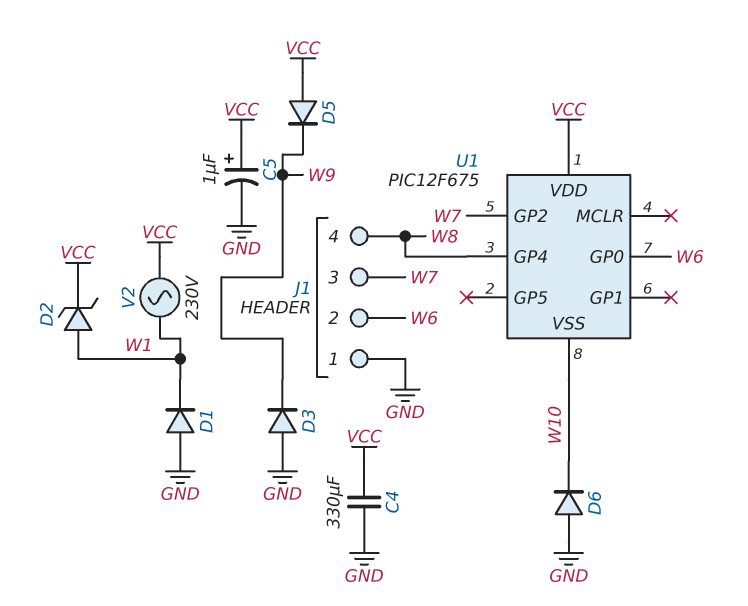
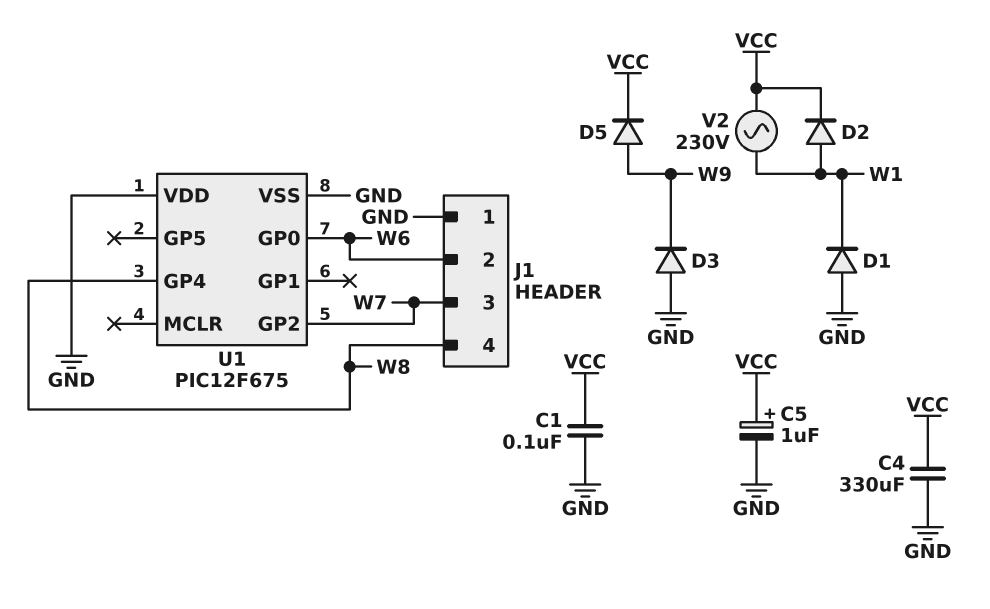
C1: none -> 100nF (GND, VCC)
D2: zener (A W1, K VCC) -> diode (A W1, K VCC)
D5: diode (A VCC, K W9) -> diode (A W9, K VCC)
D6: diode (A GND, K W10) -> none
U1 pin VDD: VCC -> GND
U1 pin VSS: W10 -> GND

